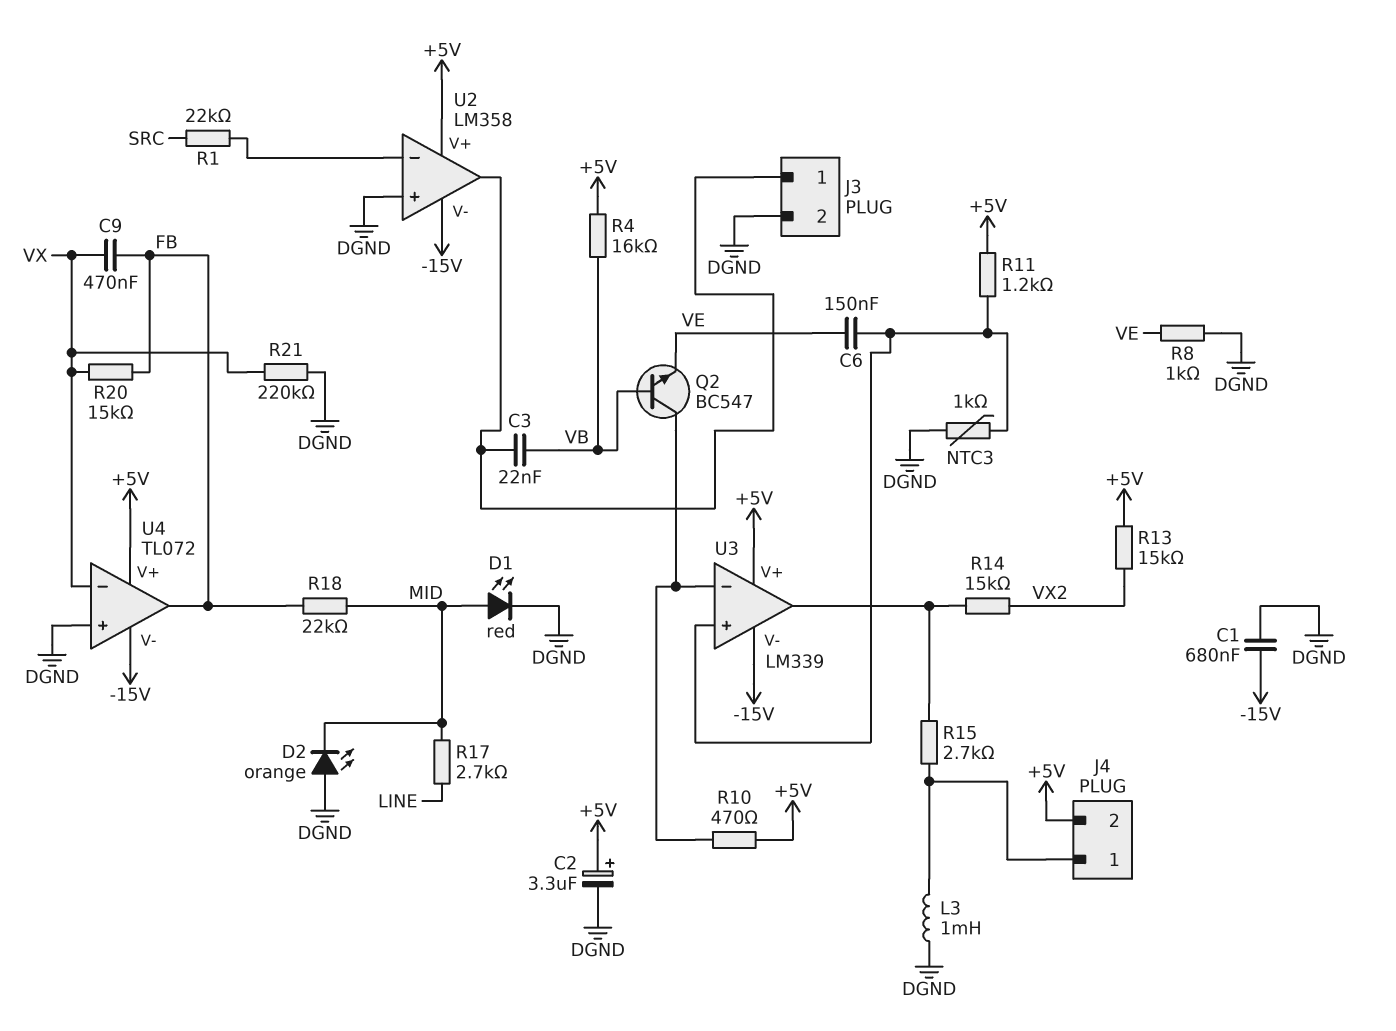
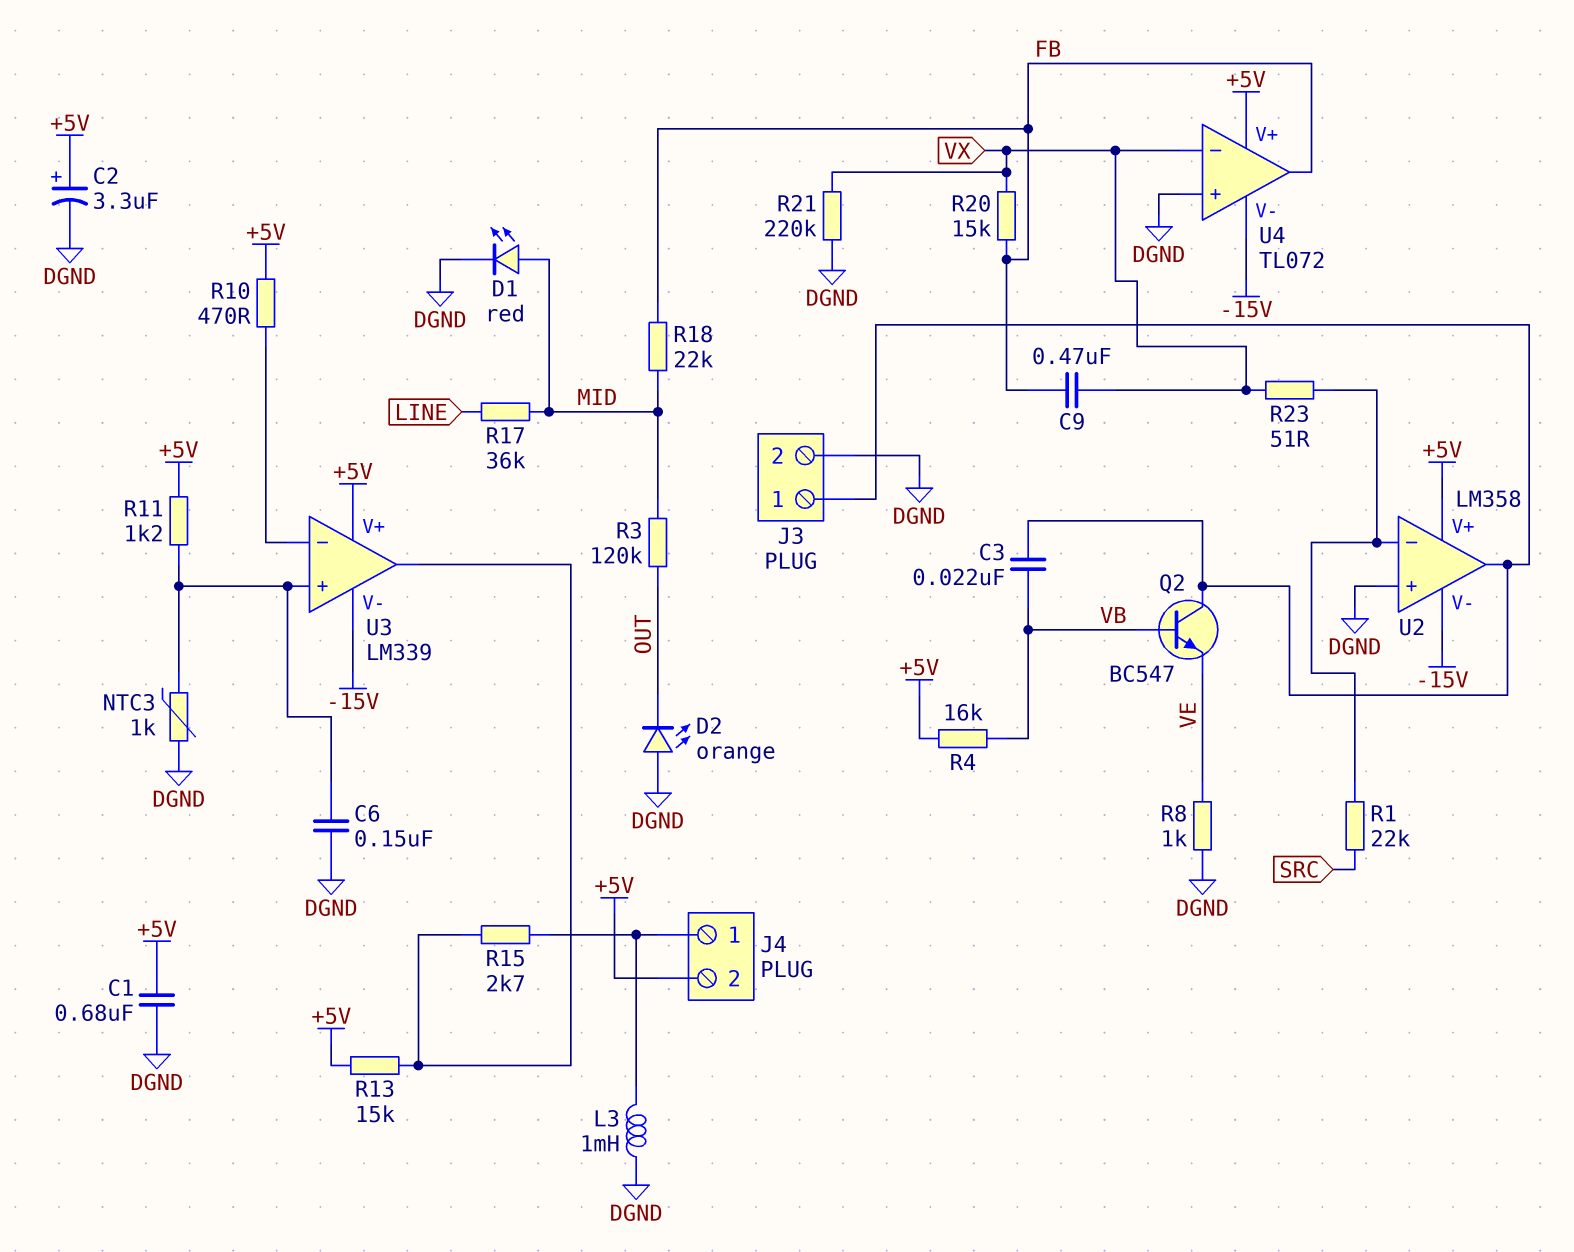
C1: 680nF (-15V, DGND) -> 680nF (+5V, DGND)
C6: 150nF (U3/in+, VE) -> 150nF (DGND, U3/in+)
D2: LED orange (A DGND, K MID) -> LED orange (A DGND, K OUT)
Q2: NPN BC547 (B VB, C U3/in-, E VE) -> NPN BC547 (B VB, C J3/1, E VE)
R3: none -> 120k (MID, OUT)
R13: 15k (+5V, VX2) -> 15k (+5V, U3/out)
R14: 15k (U3/out, VX2) -> none
R17: 2.7k (LINE, MID) -> 36k (LINE, MID)
R23: none -> 51 (U2/in-, VX)

